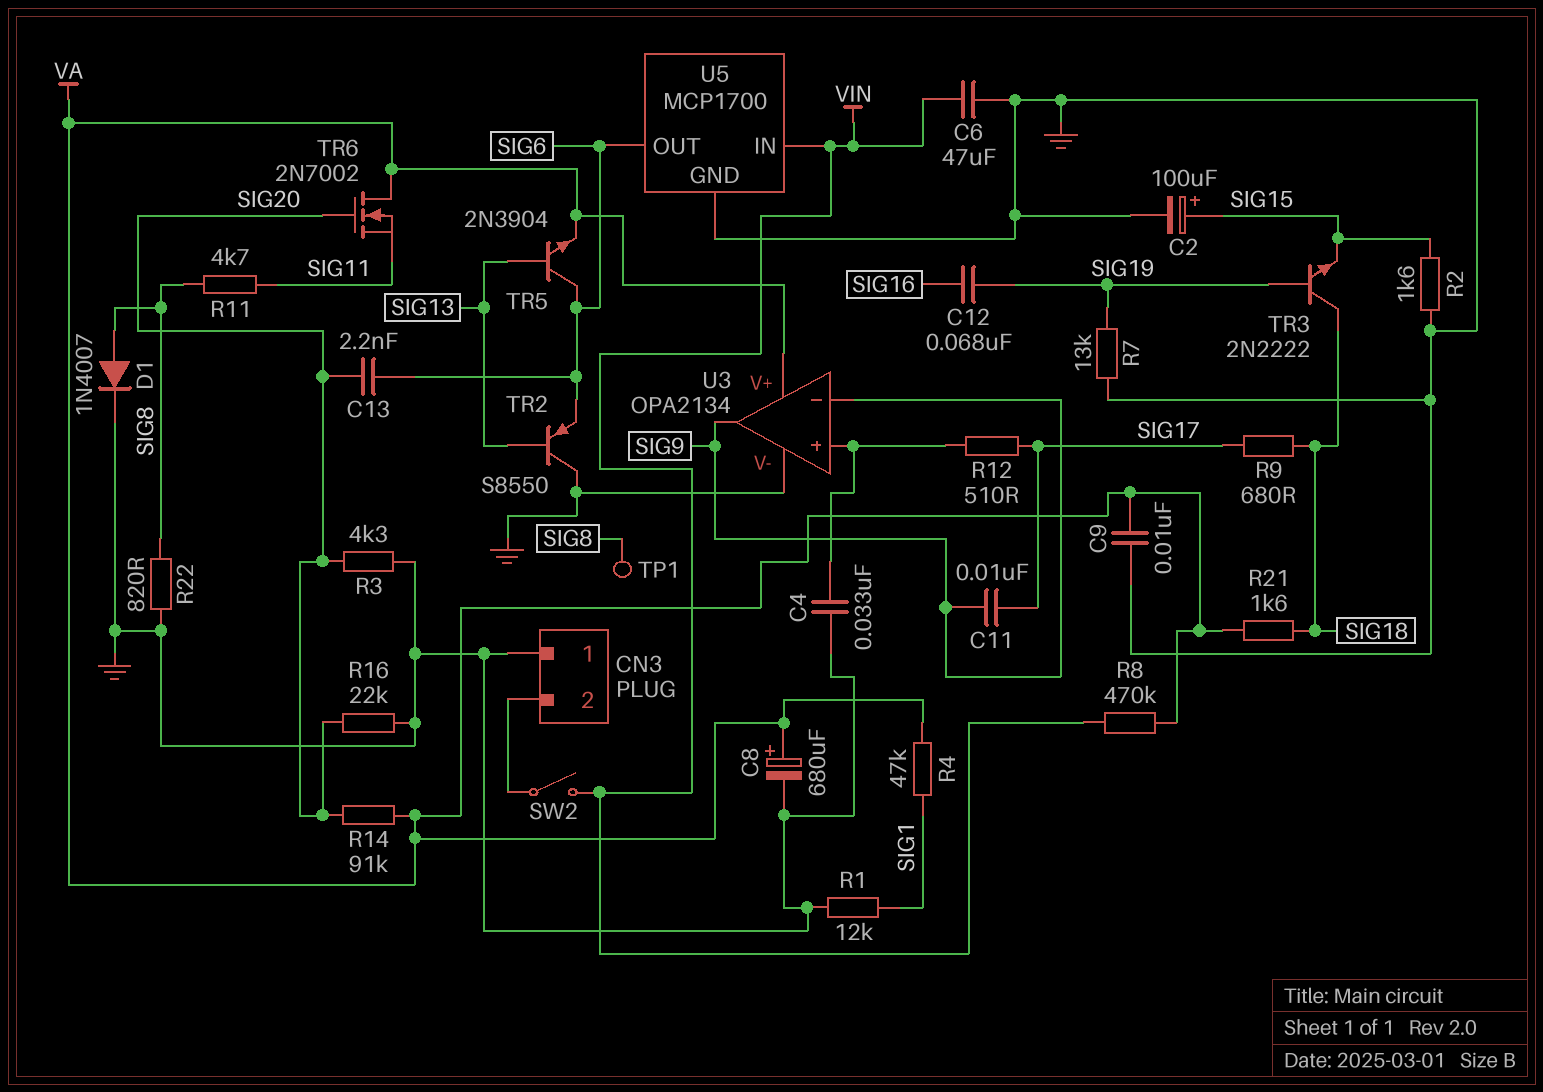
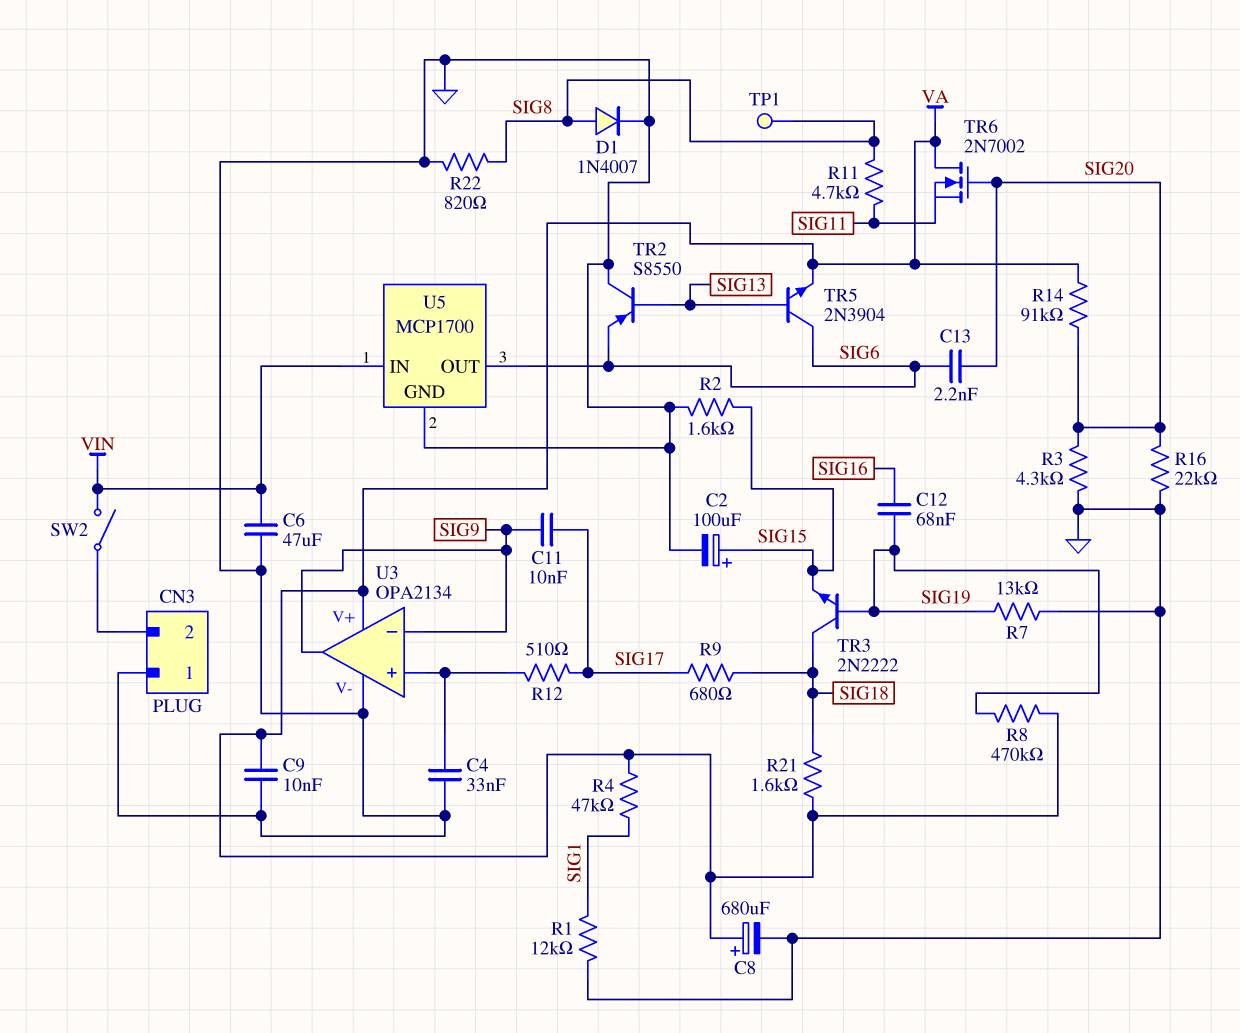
R8: 470k (VA, VIN) -> 470k (SIG19, VA)

